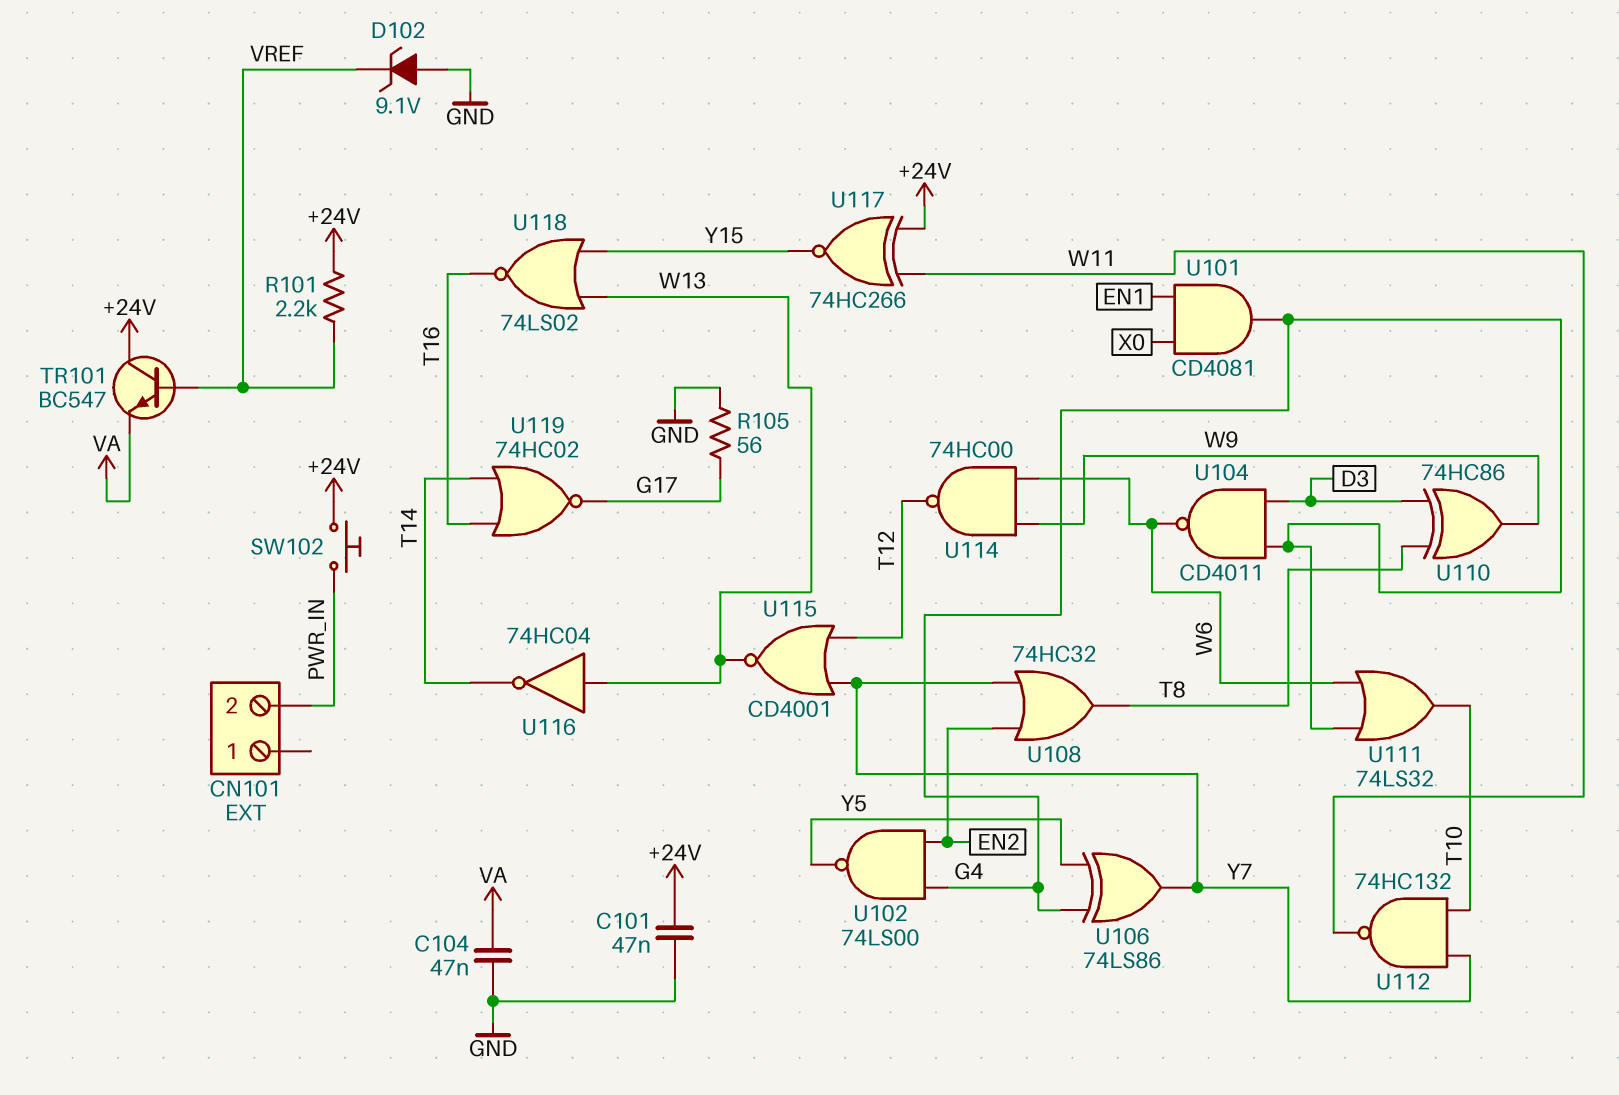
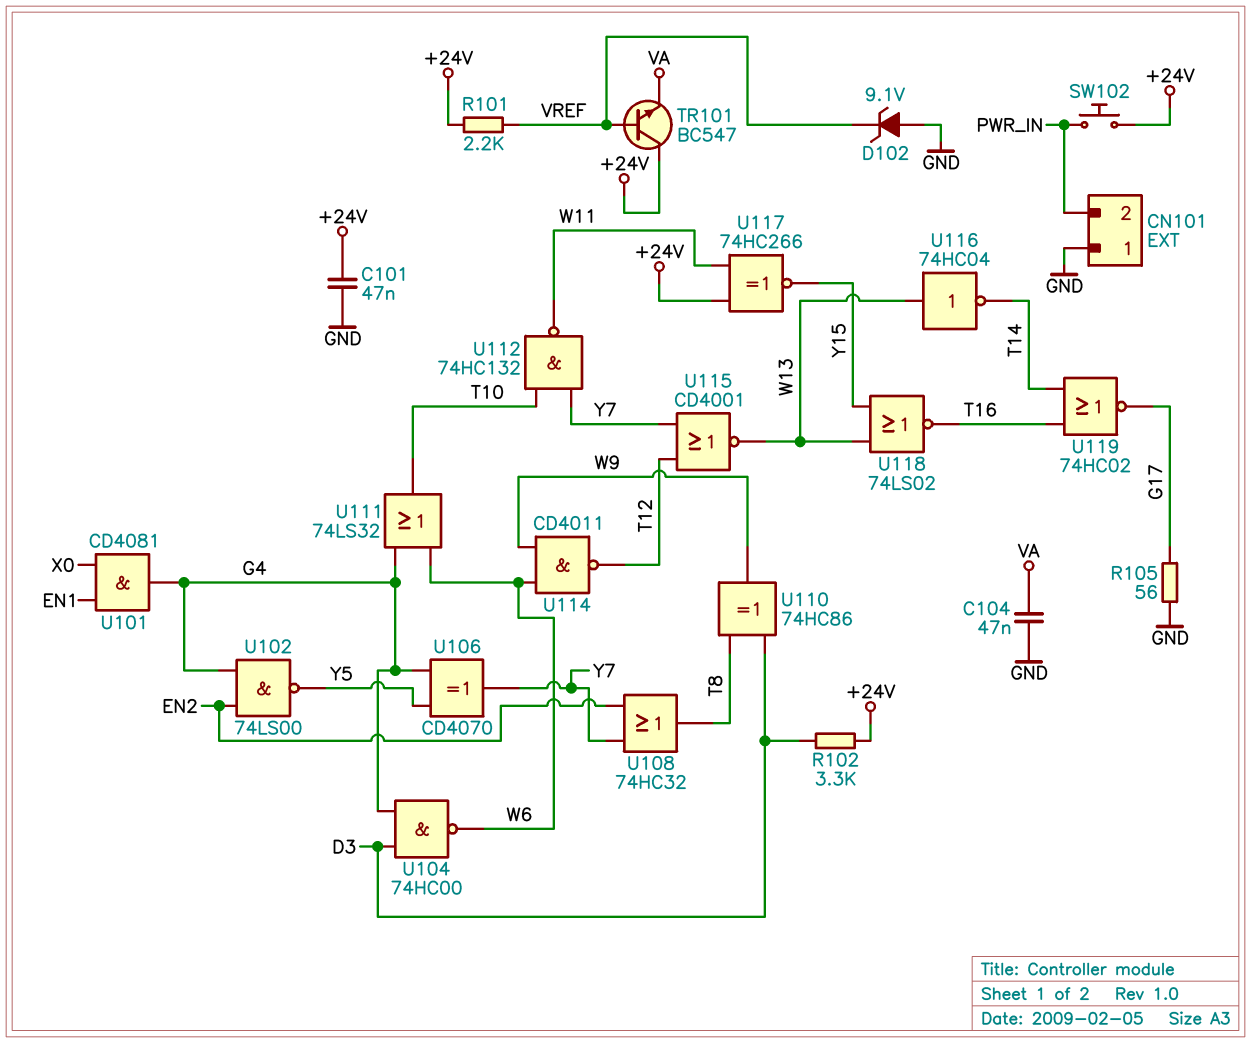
CN101 pin 1: none -> GND
R102: none -> 3.3k (+24V, D3)
U104: NAND CD4011 (in D3, in G4, out W6) -> NAND 74HC00 (in D3, in G4, out W6)
U106: XOR 74LS86 (in G4, in Y5, out Y7) -> XOR CD4070 (in G4, in Y5, out Y7)
U114: NAND 74HC00 (in W6, in W9, out T12) -> NAND CD4011 (in W6, in W9, out T12)

